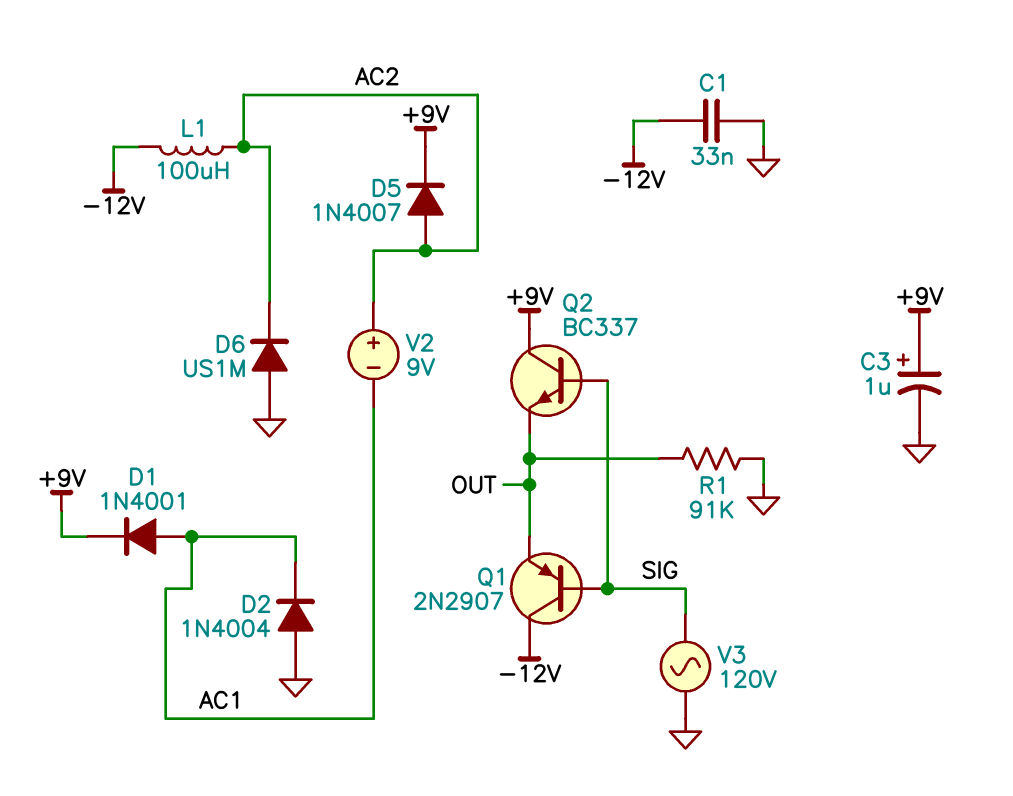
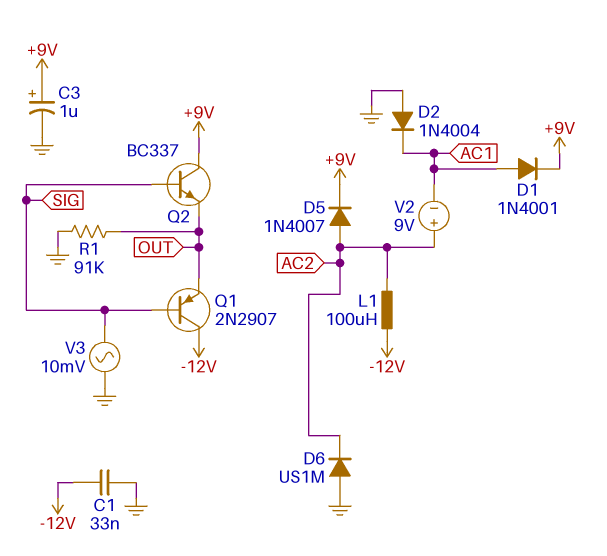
V3: AC 120V (GND, SIG) -> AC 10mV (GND, SIG)

